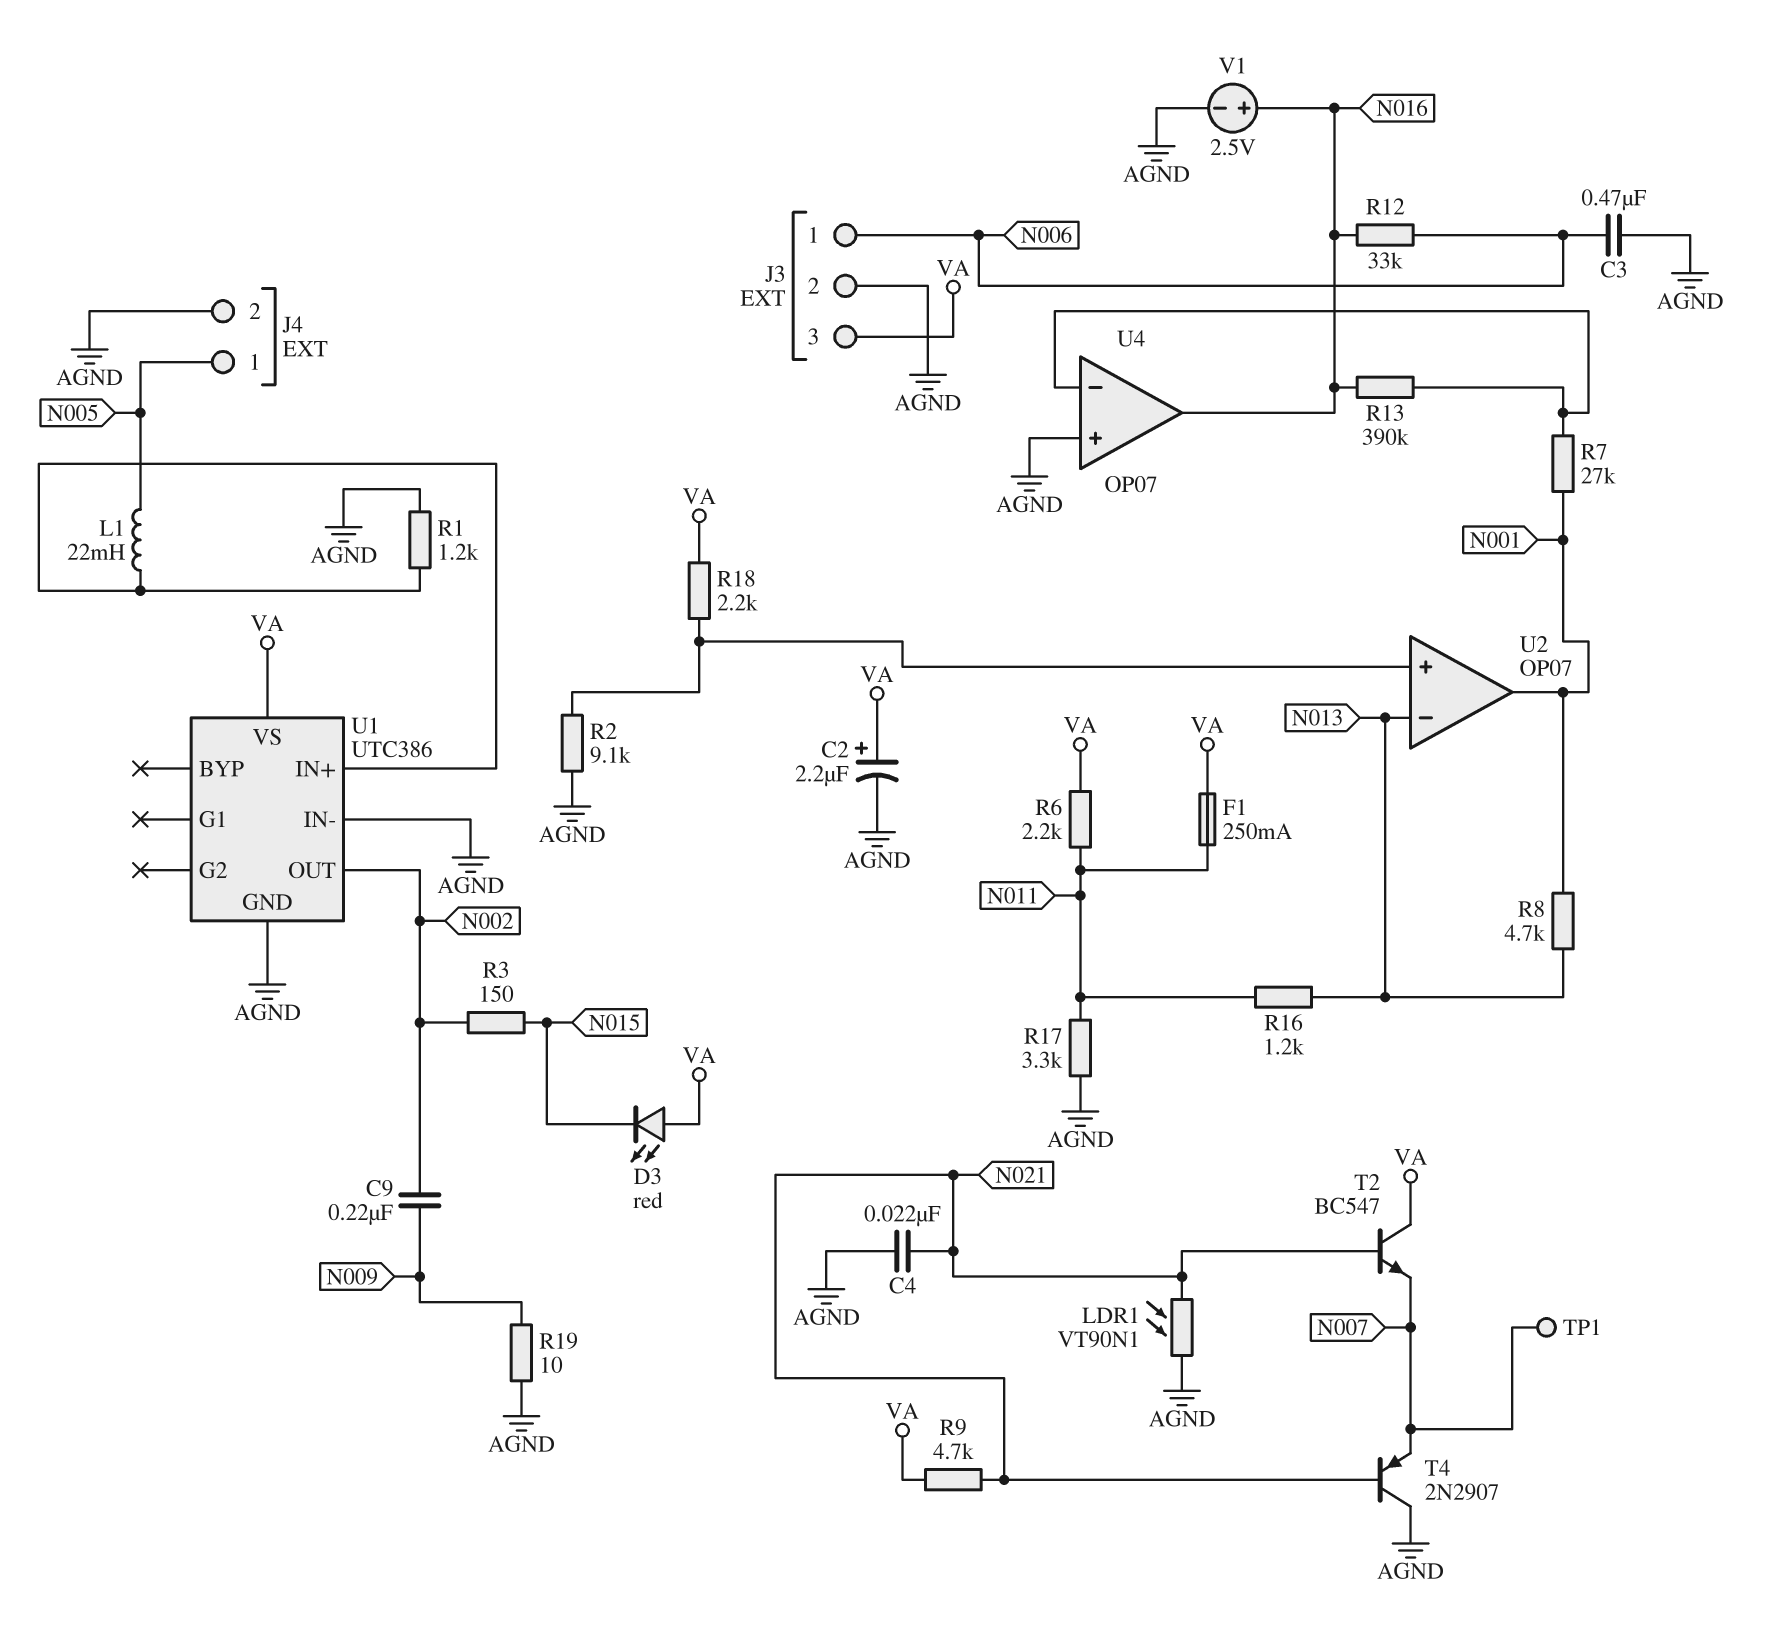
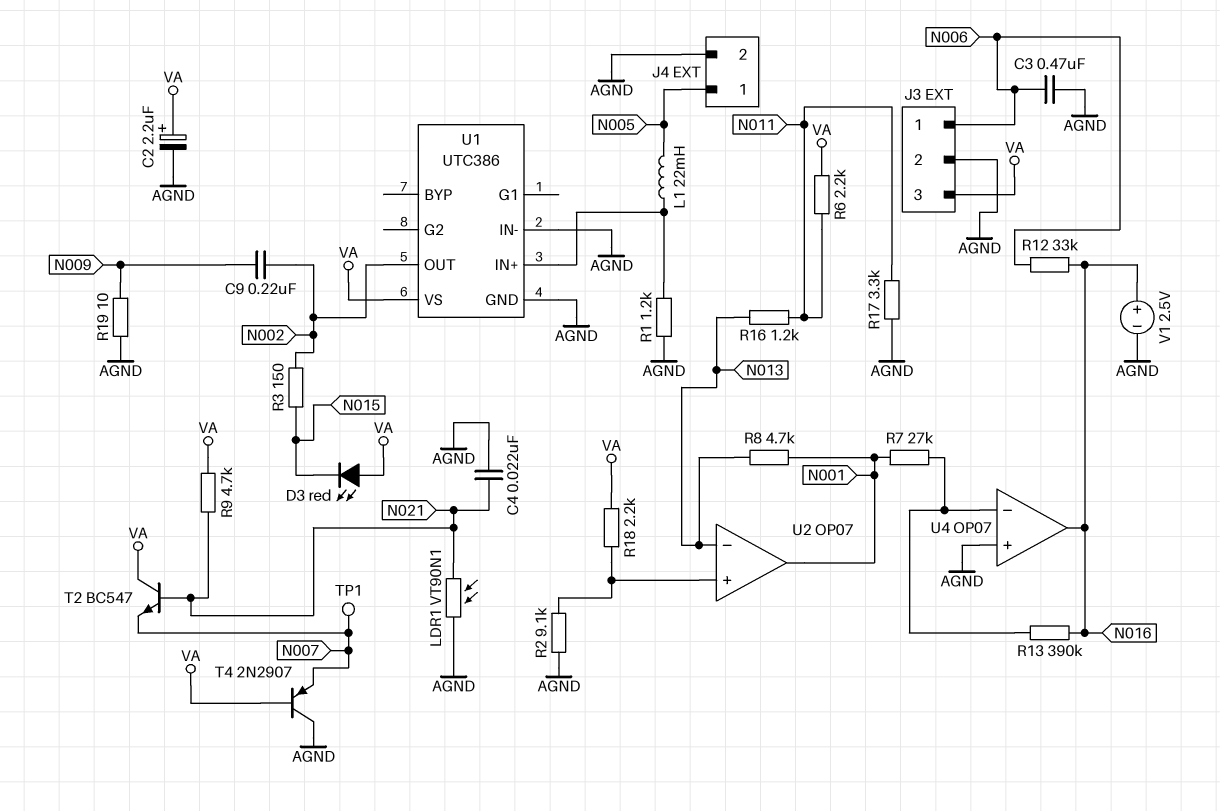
F1: 250mA (N011, VA) -> none
T4: PNP 2N2907 (B N021, C AGND, E N007) -> PNP 2N2907 (B VA, C AGND, E N007)

